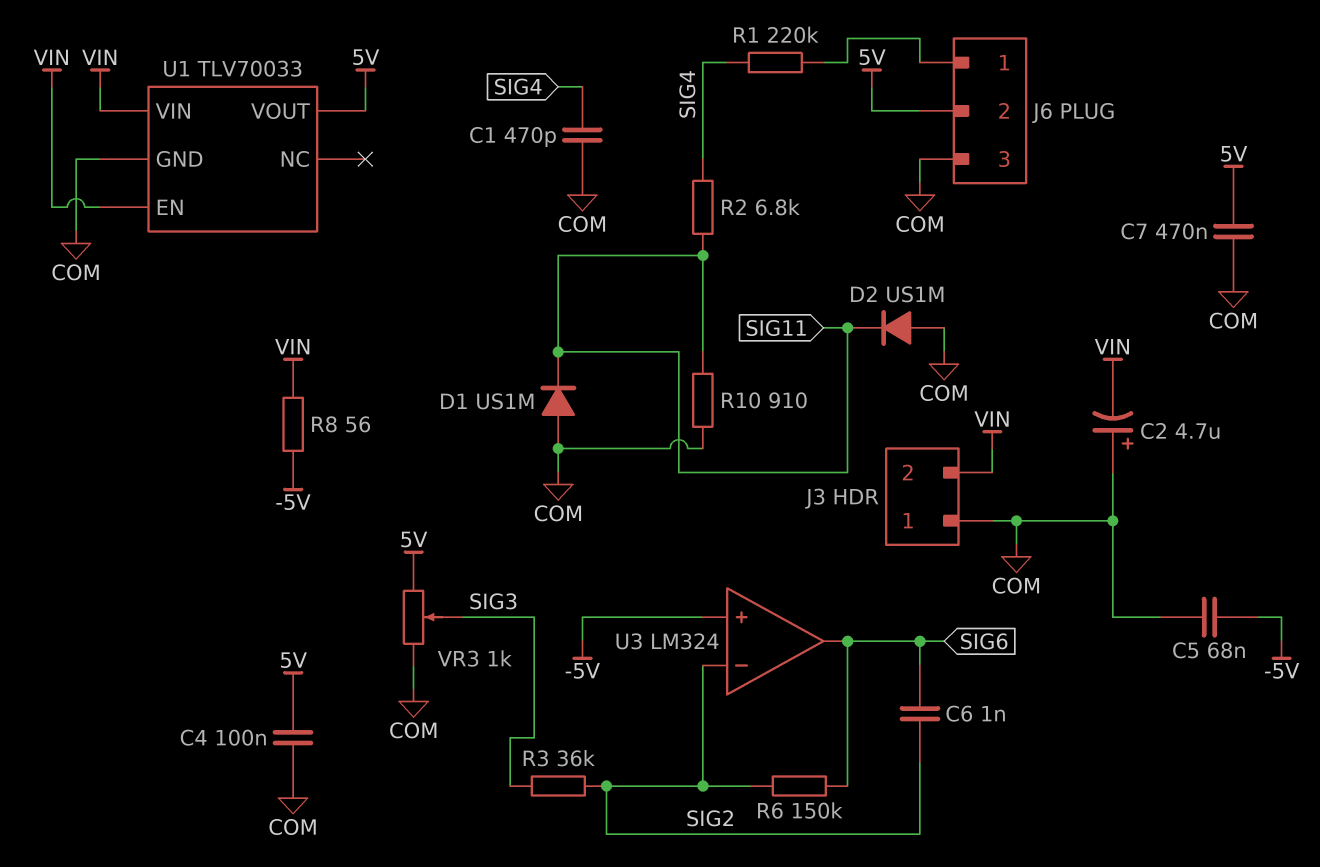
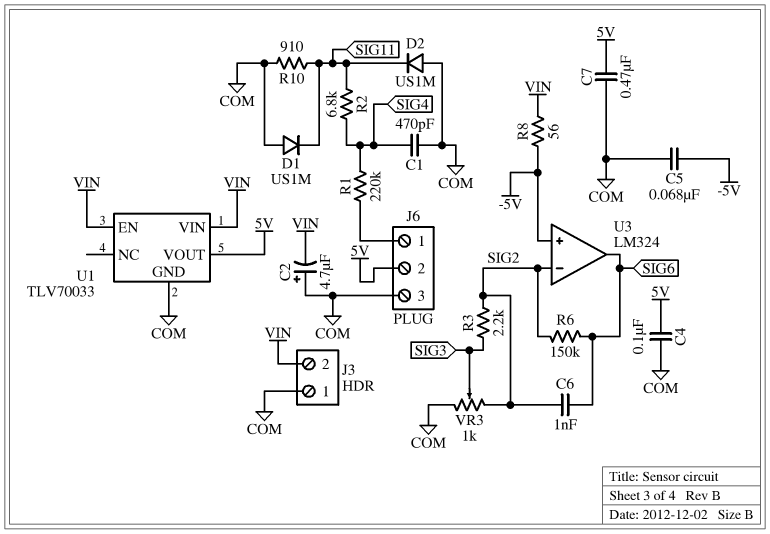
R3: 36k (SIG2, SIG3) -> 2.2k (SIG2, SIG3)
VR3: 1k (5V, COM, wiper SIG3) -> 1k (COM, SIG2, wiper SIG3)

